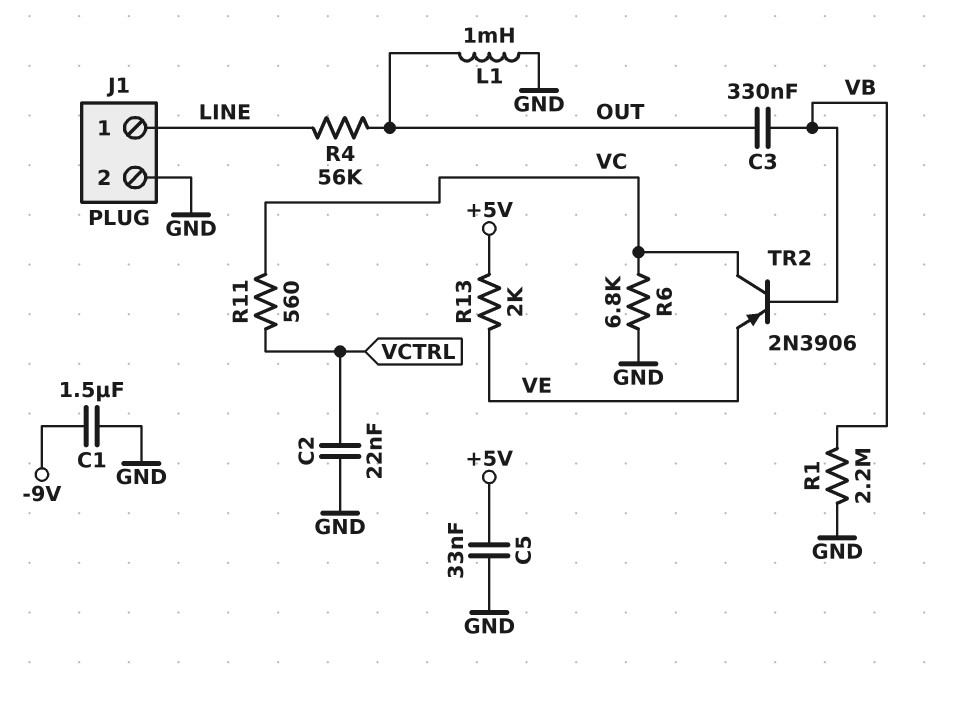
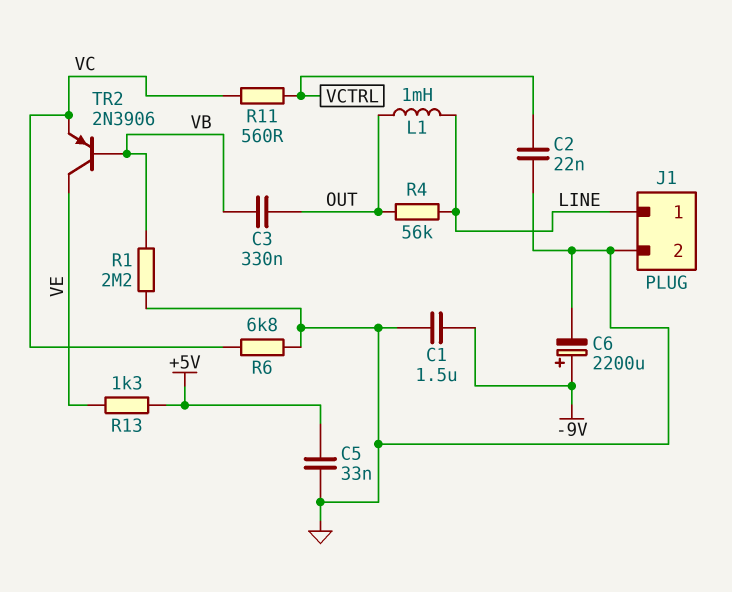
C6: none -> 2200uF (plus -9V, minus GND)
L1: 1mH (GND, OUT) -> 1mH (LINE, OUT)
R13: 2k (+5V, VE) -> 1.3k (+5V, VE)
TR2: PNP 2N3906 (B VB, C VC, E VE) -> PNP 2N3906 (B VB, C VE, E VC)

